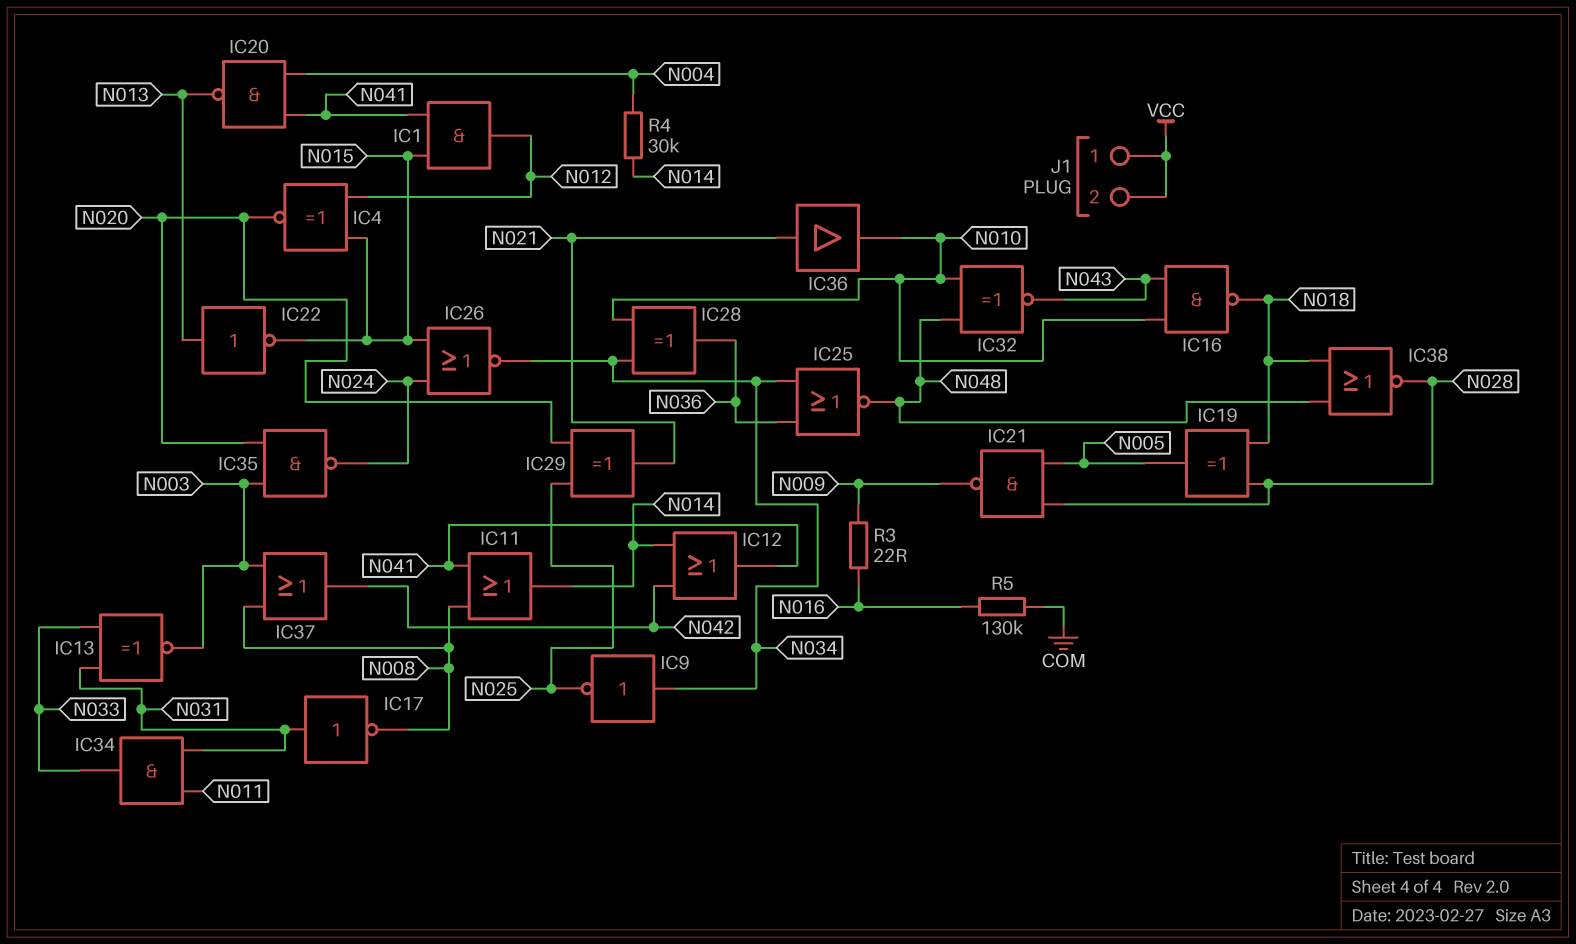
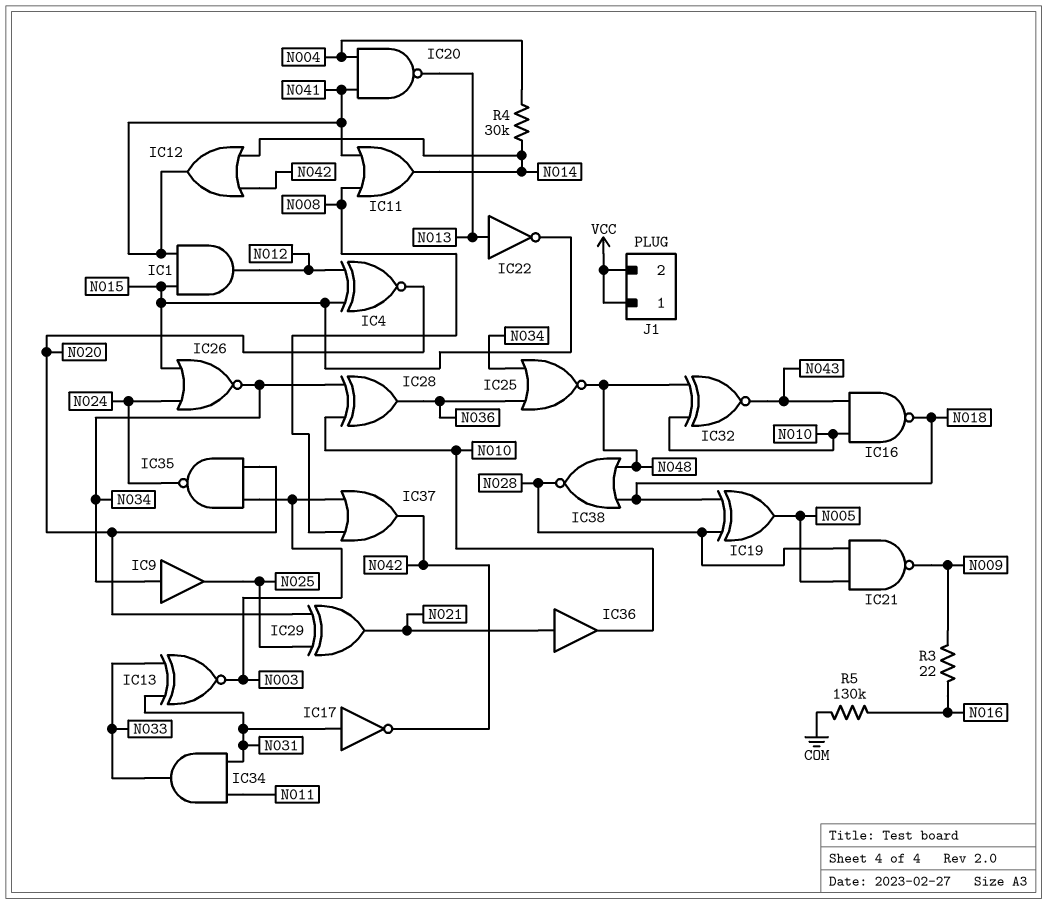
IC9: NOT (in N034, out N025) -> buffer (in N034, out N025)
IC17: NOT (in N031, out N008) -> NOT (in N031, out N042)

